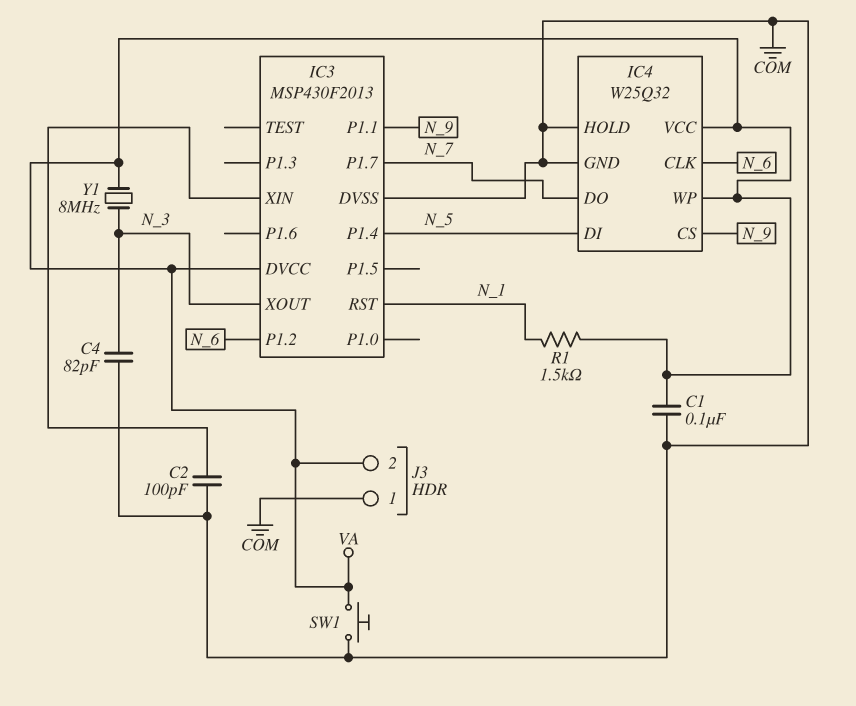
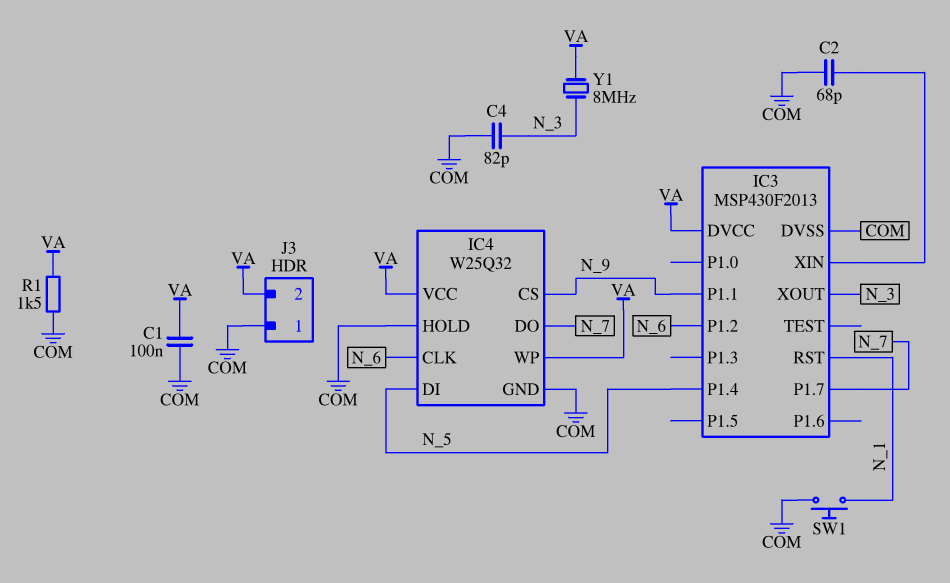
C2: 100pF (COM, IC3/XIN) -> 68pF (COM, IC3/XIN)
R1: 1.5k (N_1, VA) -> 1.5k (COM, VA)
SW1: button (COM, VA) -> button (COM, N_1)

